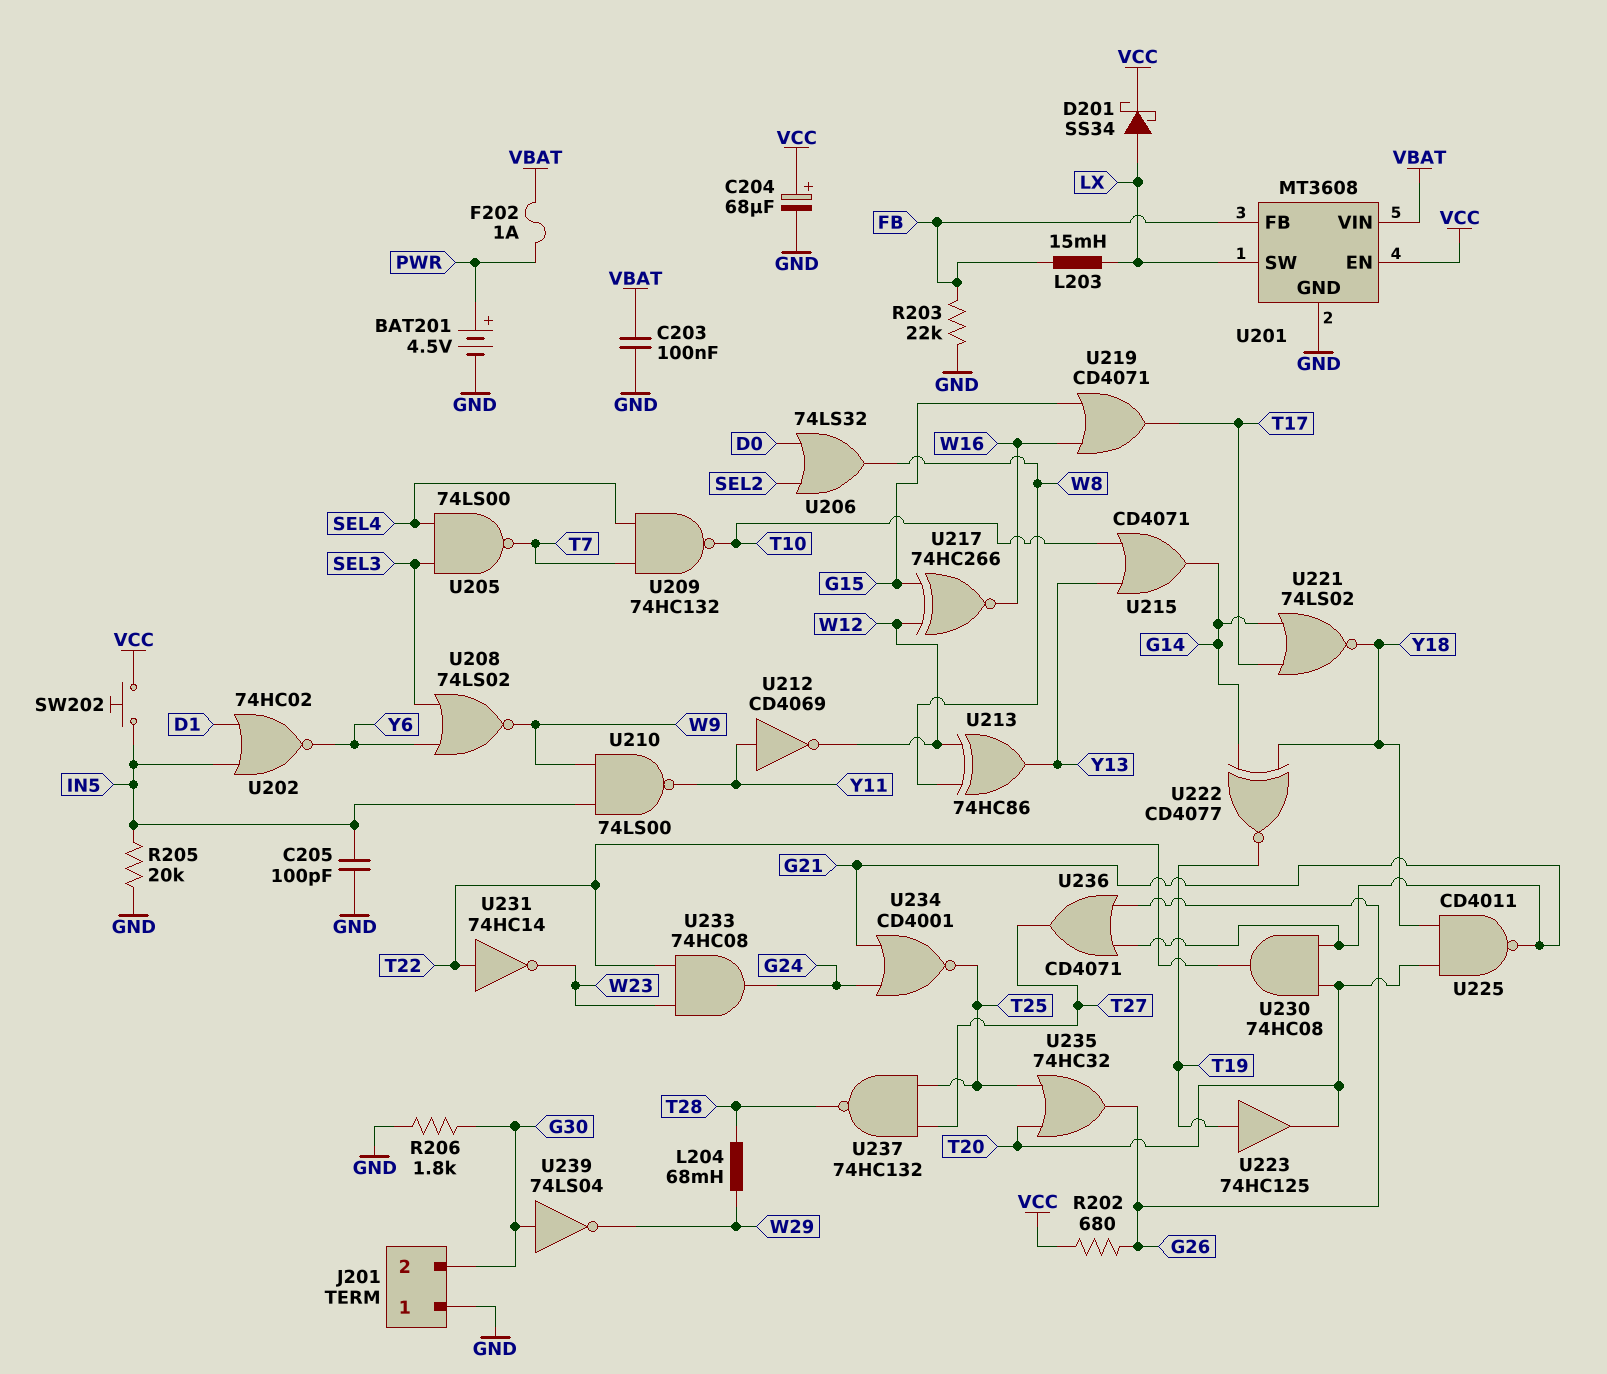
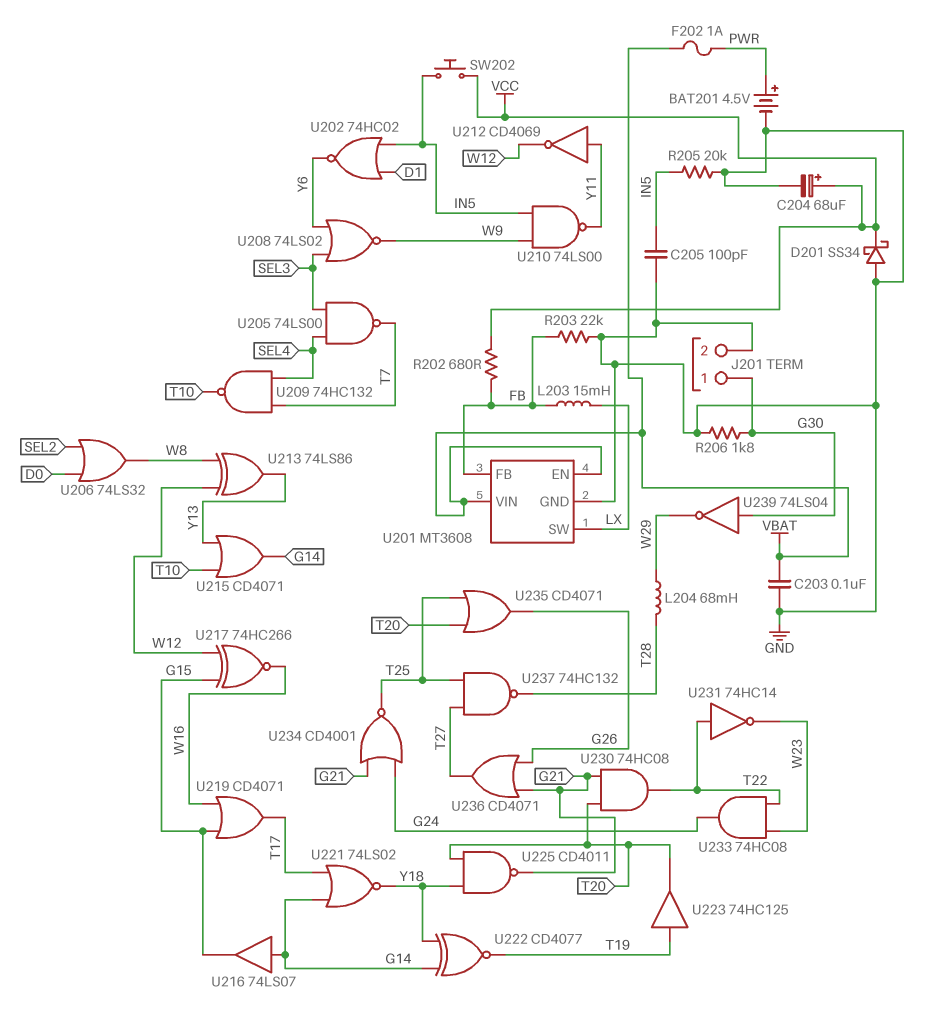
D201: schottky SS34 (A LX, K VCC) -> schottky SS34 (A GND, K VCC)
J201 pin 1: GND -> G30
J201 pin 2: G30 -> GND
R202: 680 (G26, VCC) -> 680 (FB, VCC)
U201 pin EN: VCC -> VBAT
U213: XOR 74HC86 (in W8, in W12, out Y13) -> XOR 74LS86 (in W8, in W12, out Y13)
U216: none -> buffer 74LS07 (in G14, out G15)
U235: OR 74HC32 (in T20, in T25, out G26) -> OR CD4071 (in T20, in T25, out G26)

